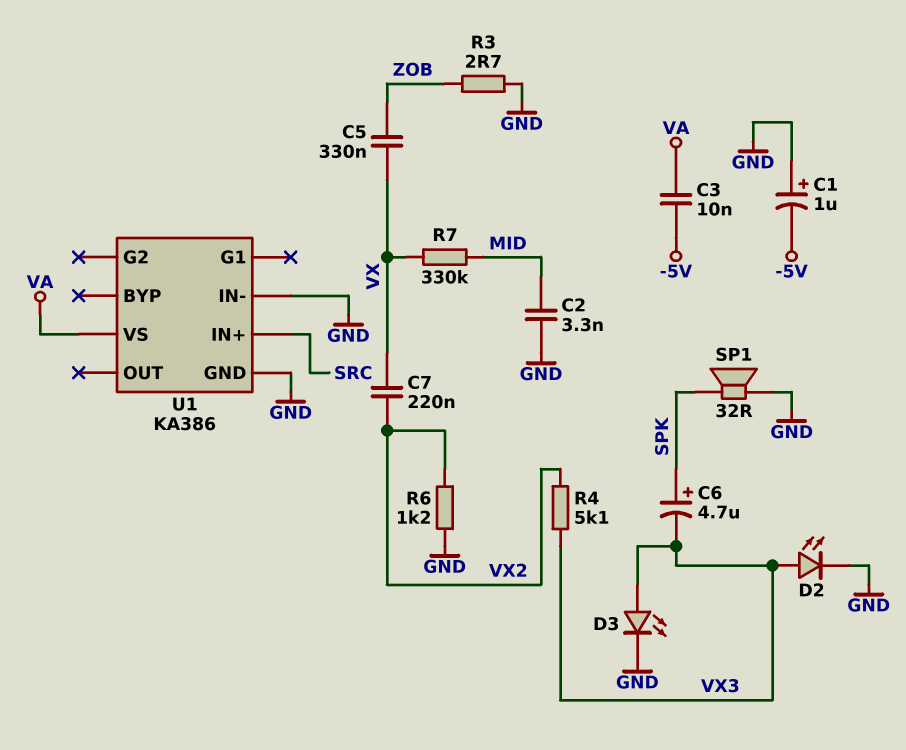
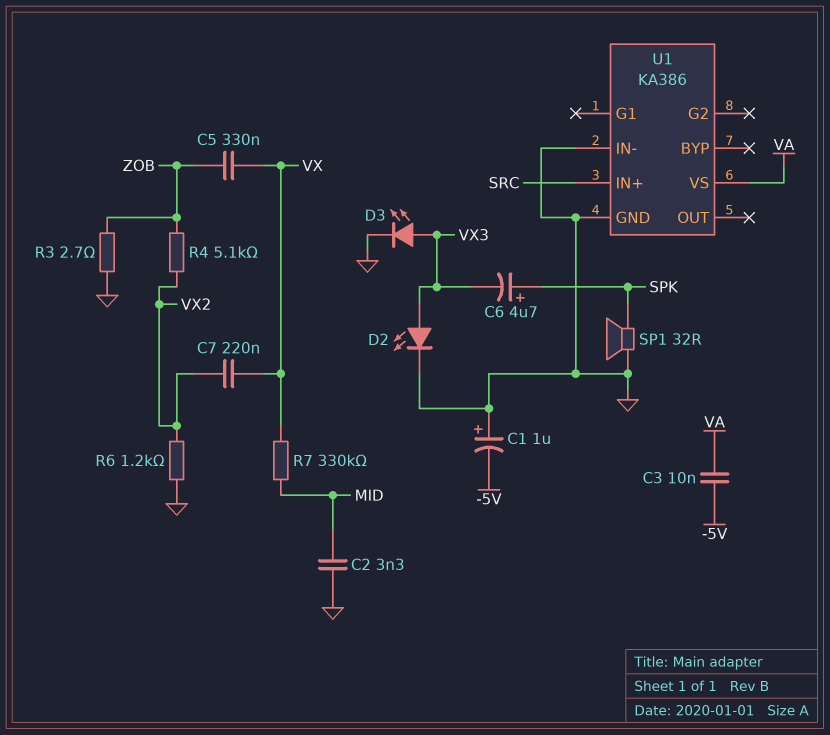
R4: 5.1k (VX2, VX3) -> 5.1k (VX2, ZOB)

